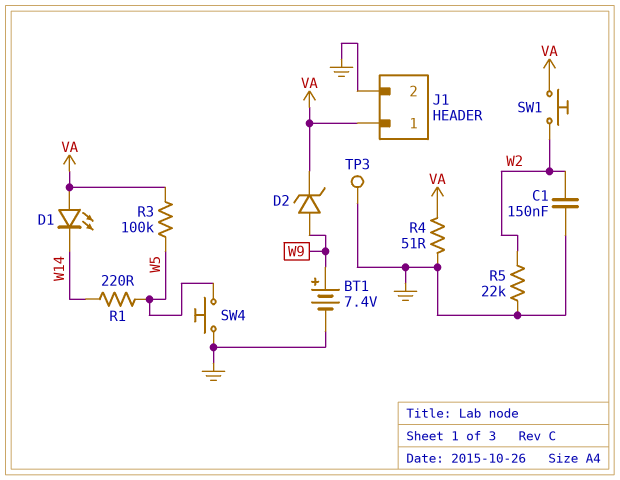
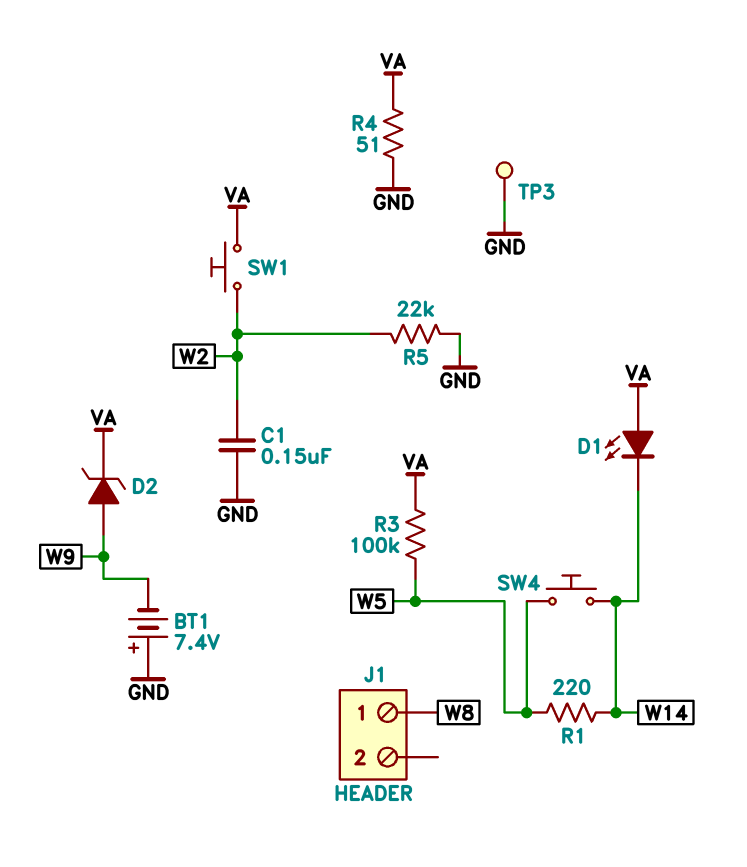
BT1: 7.4V (plus W9, minus GND) -> 7.4V (plus GND, minus W9)
J1 pin 1: VA -> W8
J1 pin 2: GND -> none
SW4: button (GND, W5) -> button (W5, W14)

